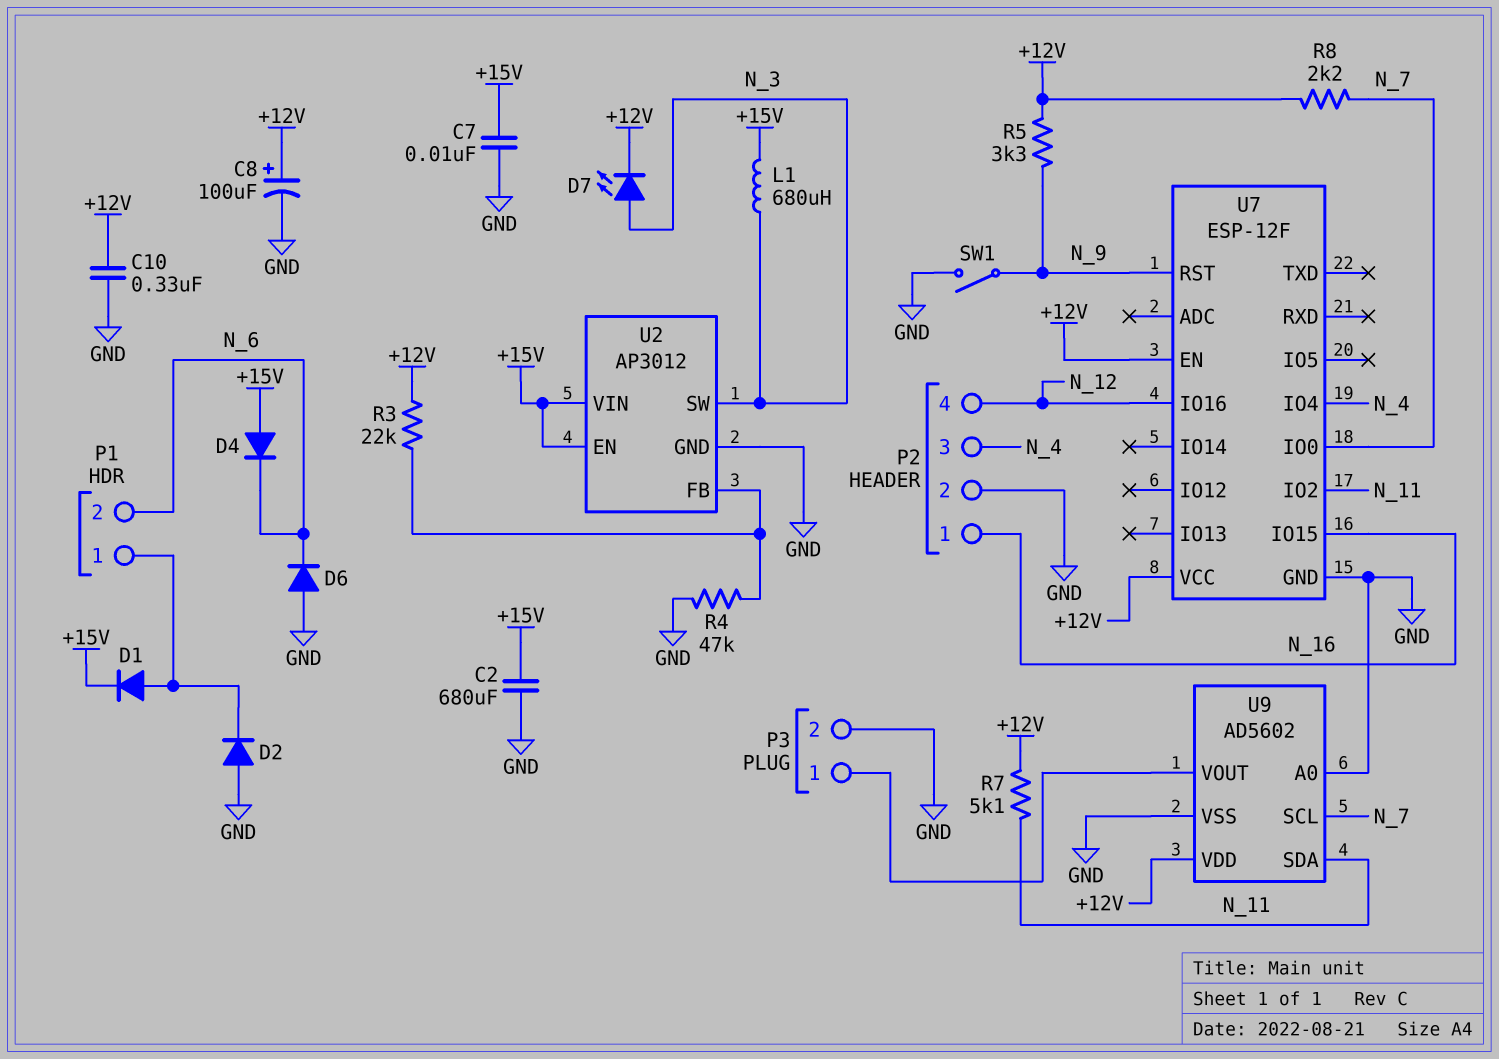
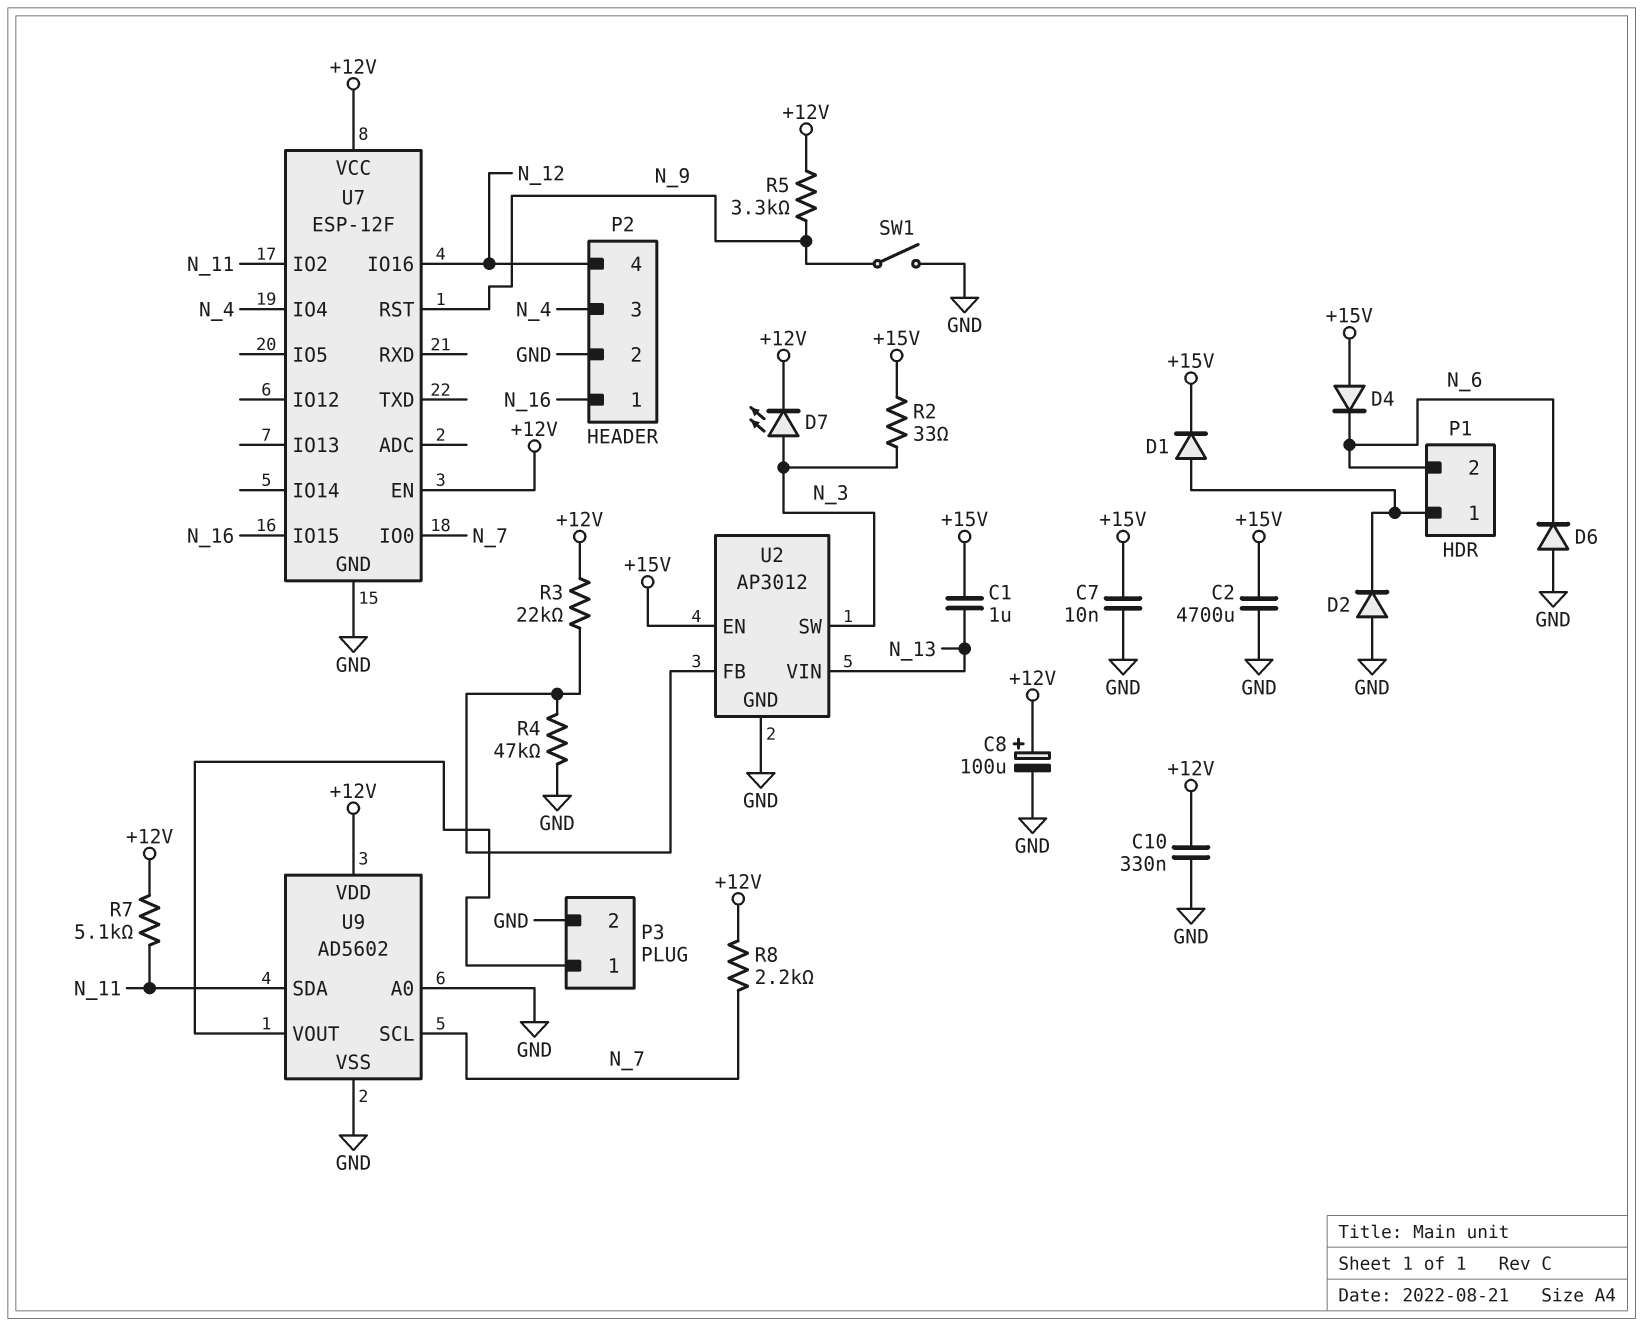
C1: none -> 1uF (+15V, N_13)
C2: 680uF (+15V, GND) -> 4700uF (+15V, GND)
L1: 680uH (+15V, N_3) -> none
R2: none -> 33 (+15V, N_3)
U2 pin VIN: +15V -> N_13

